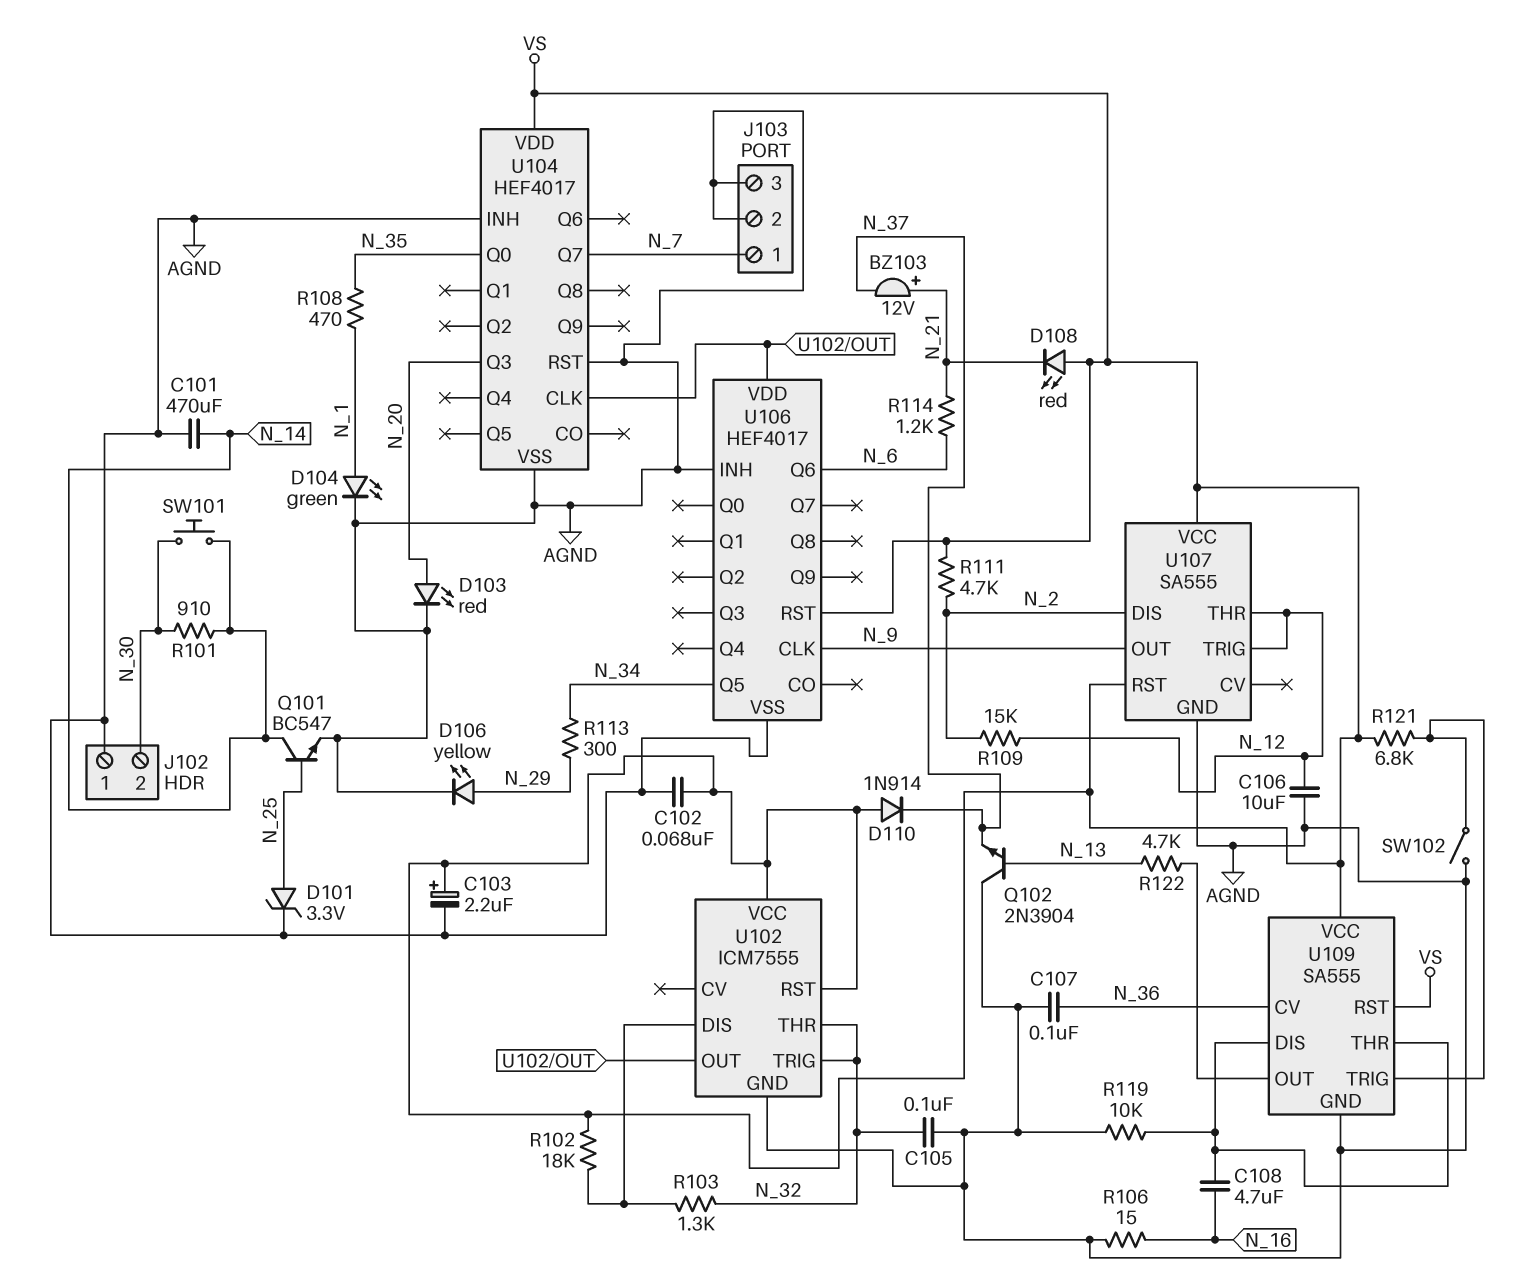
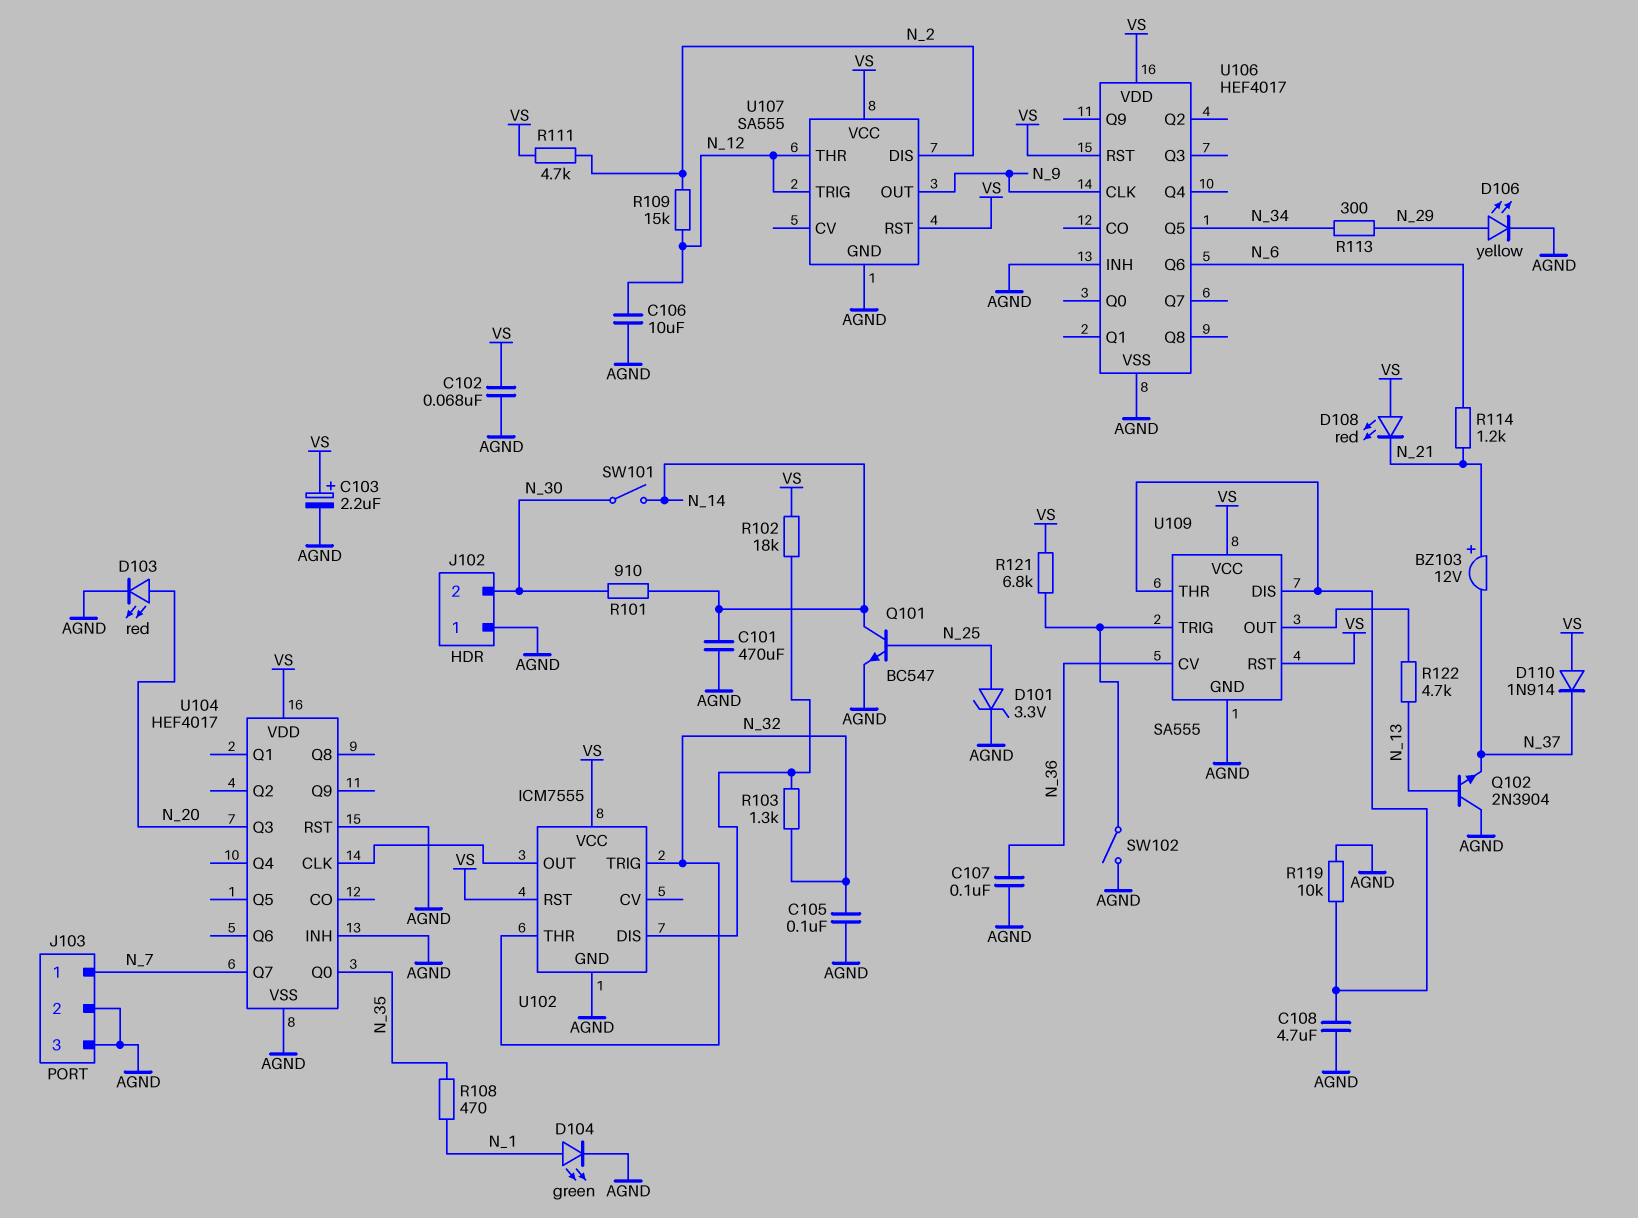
C108: 4.7uF (N_16, U109/DIS) -> 4.7uF (AGND, U109/DIS)
R106: 15 (AGND, N_16) -> none
SW101: button (N_14, N_30) -> switch (N_14, N_30)
U106 pin VDD: U102/OUT -> VS

